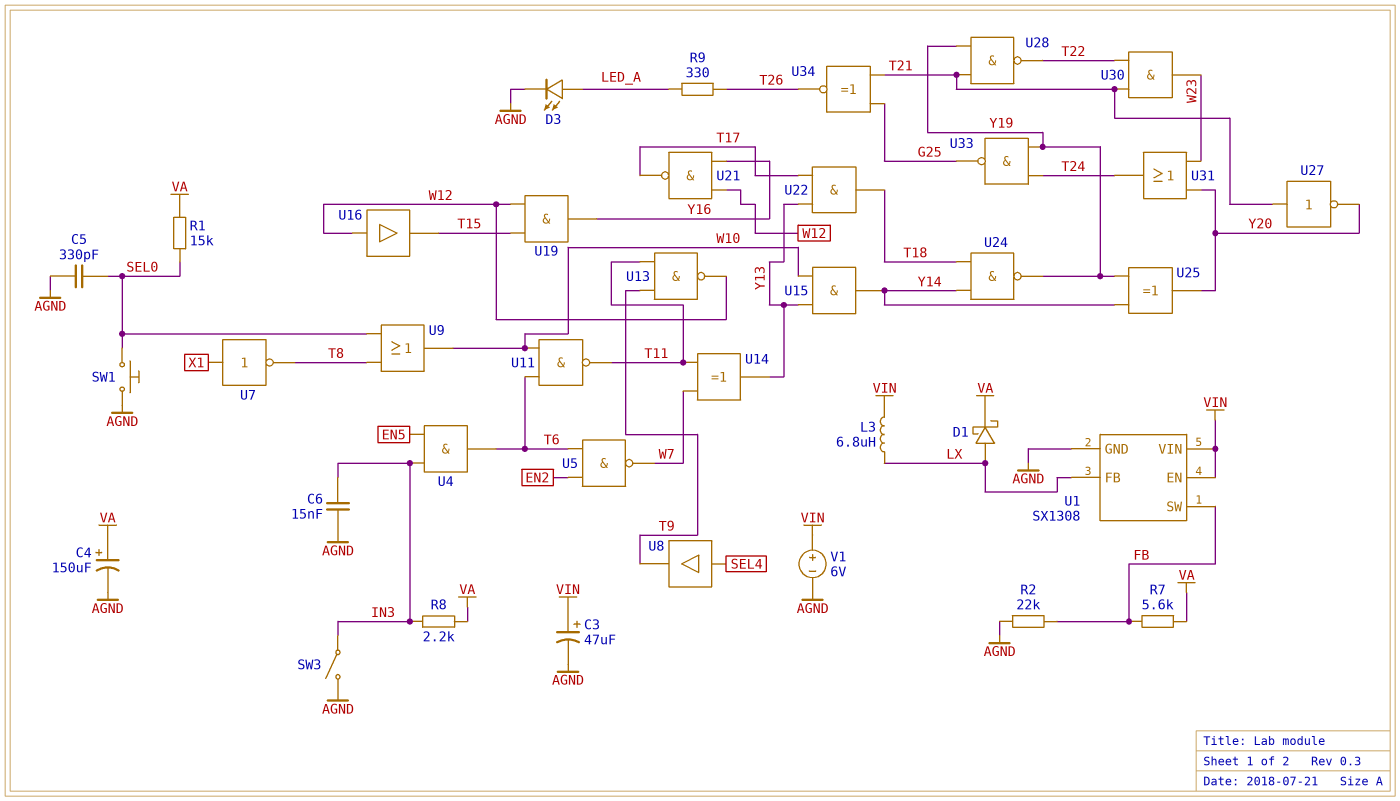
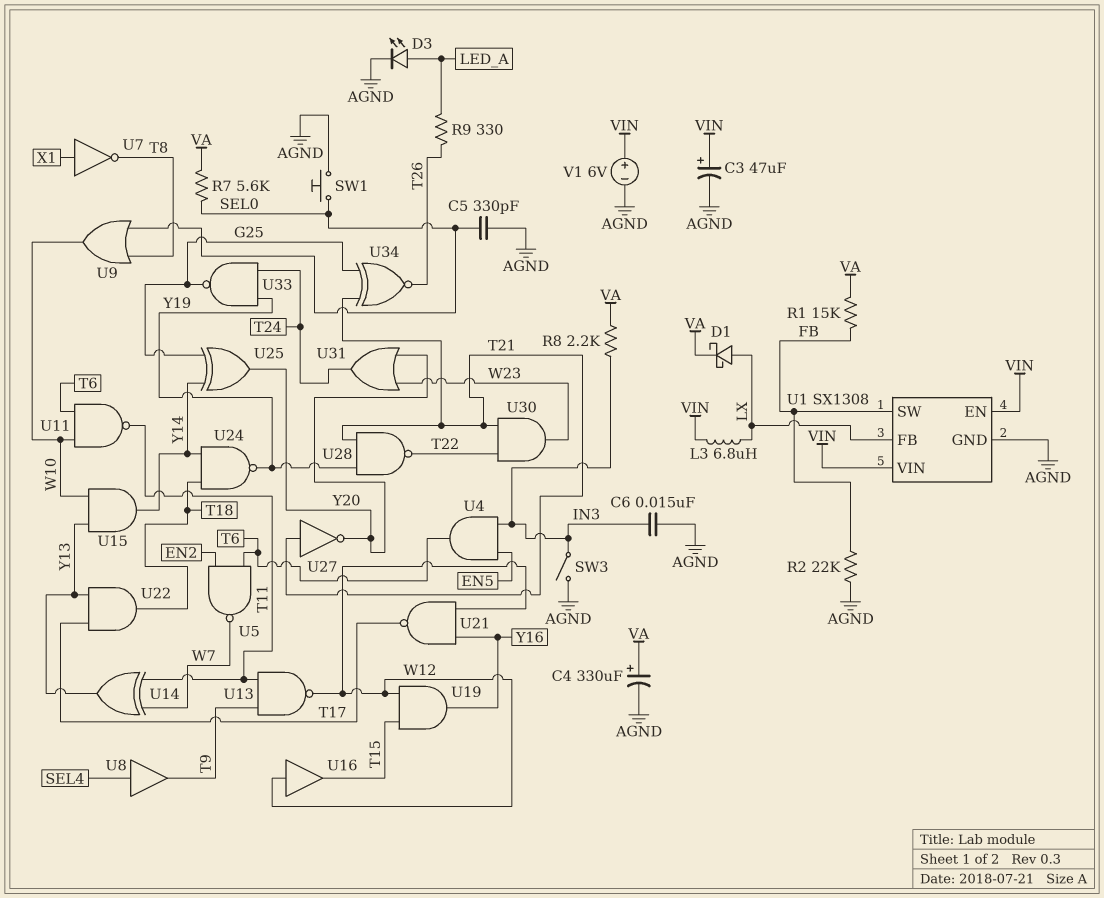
C4: 150uF (plus VA, minus AGND) -> 330uF (plus VA, minus AGND)
R1: 15k (SEL0, VA) -> 15k (FB, VA)
R7: 5.6k (FB, VA) -> 5.6k (SEL0, VA)
U25: XOR (in Y14, in Y19, out Y20) -> XOR (in G25, in Y14, out Y20)

